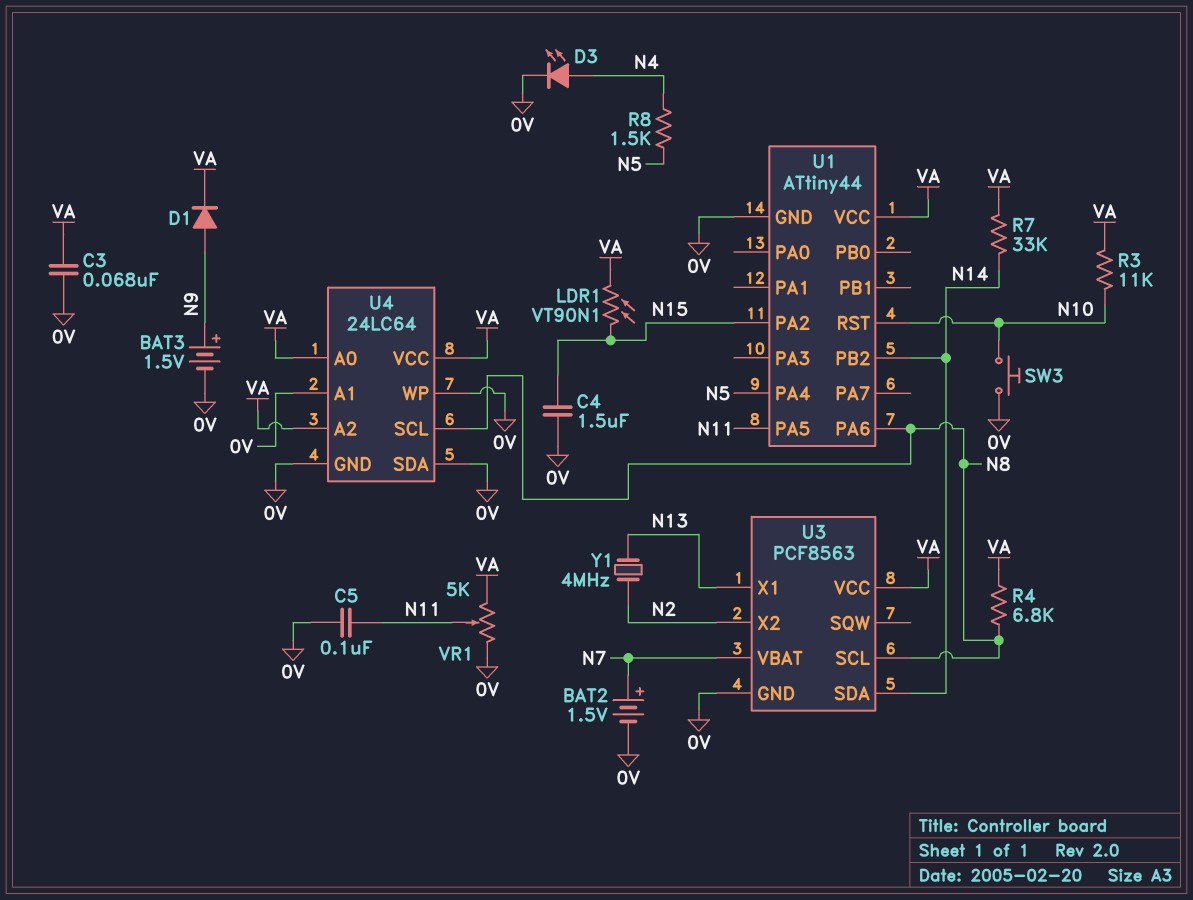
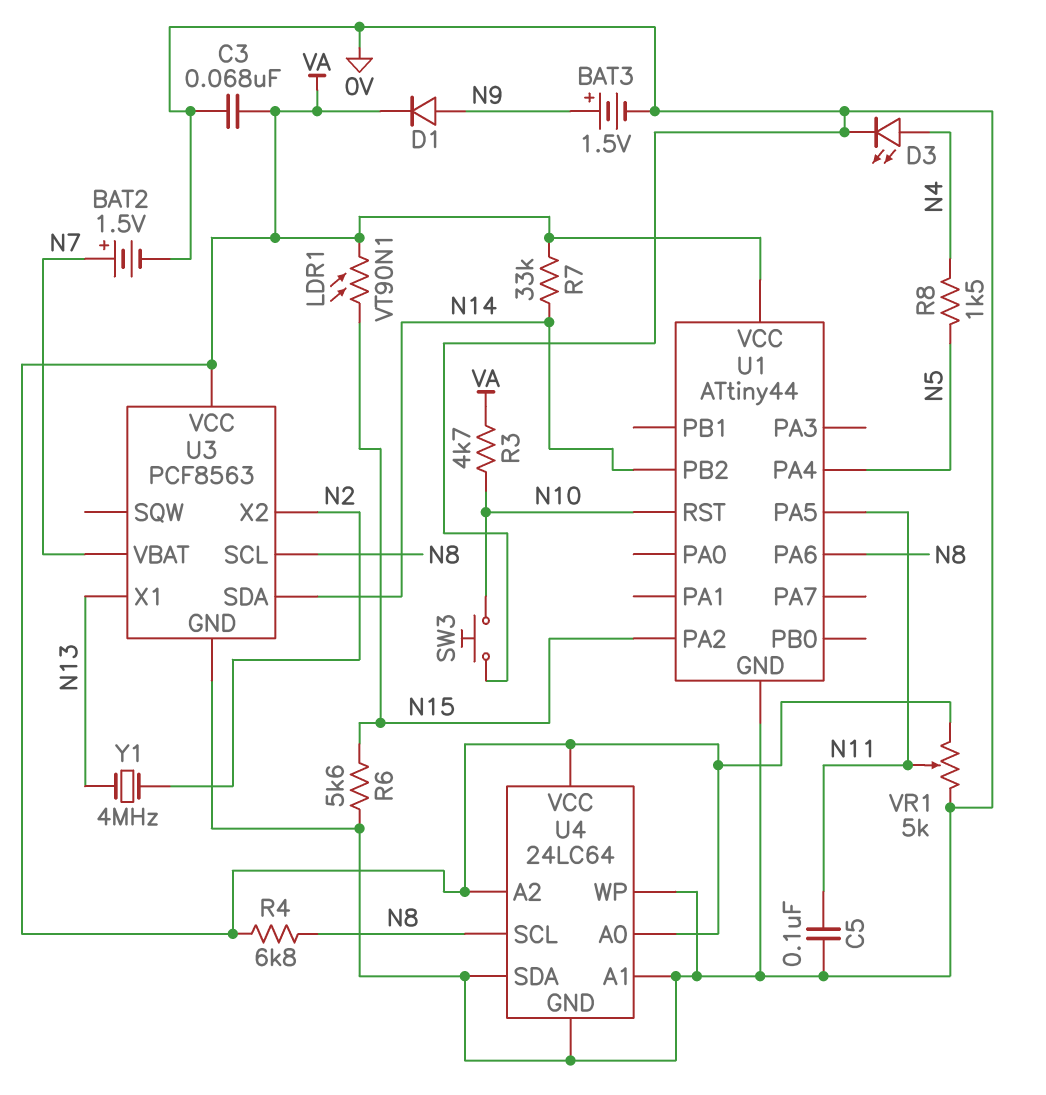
C4: 1.5uF (0V, N15) -> none
R3: 11k (N10, VA) -> 4.7k (N10, VA)
R6: none -> 5.6k (0V, N15)

